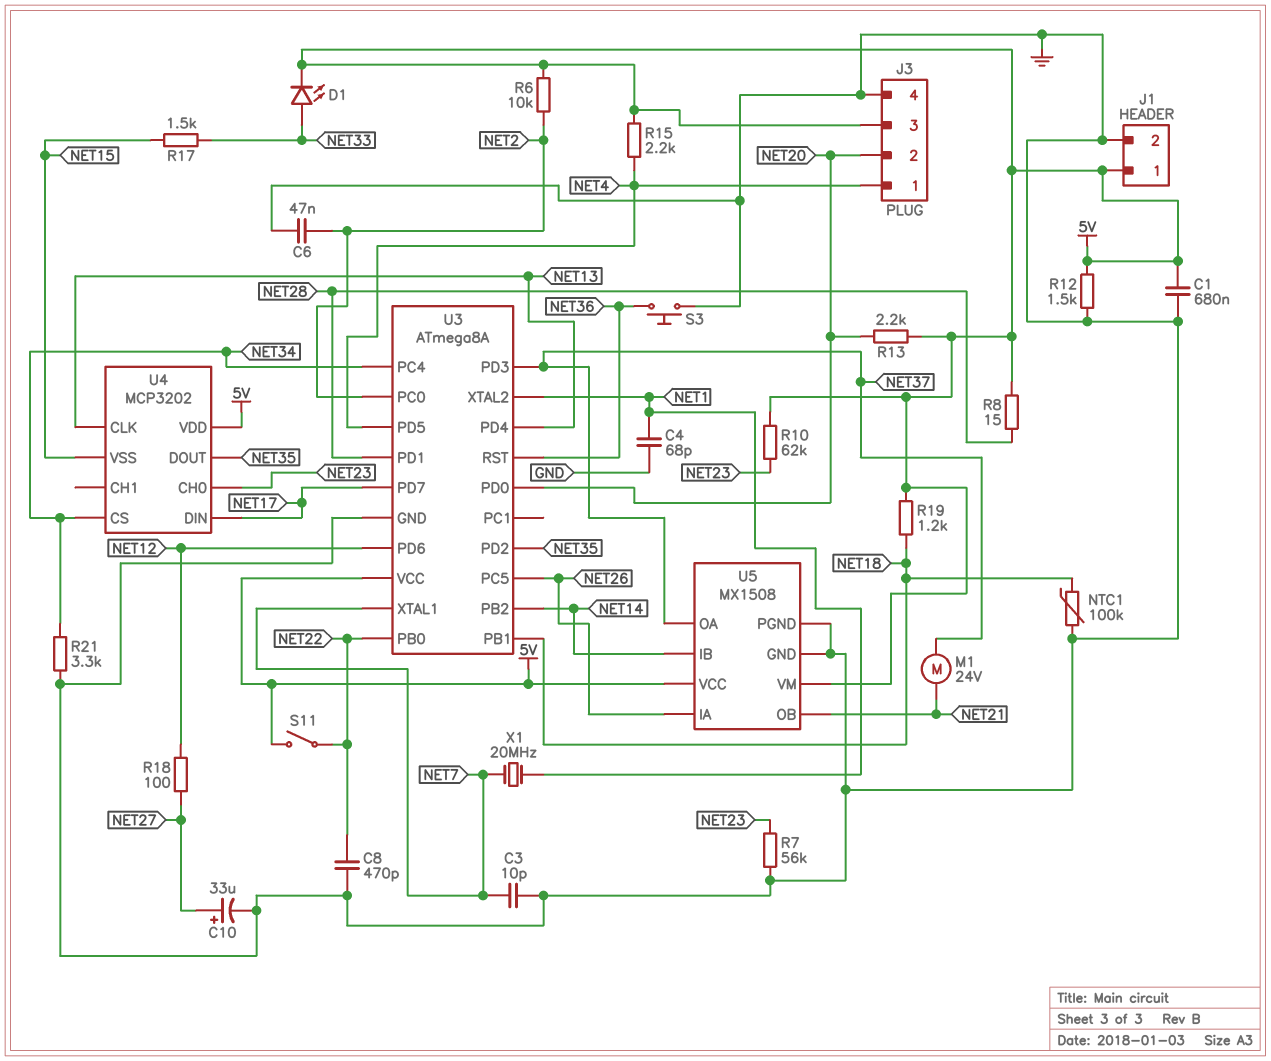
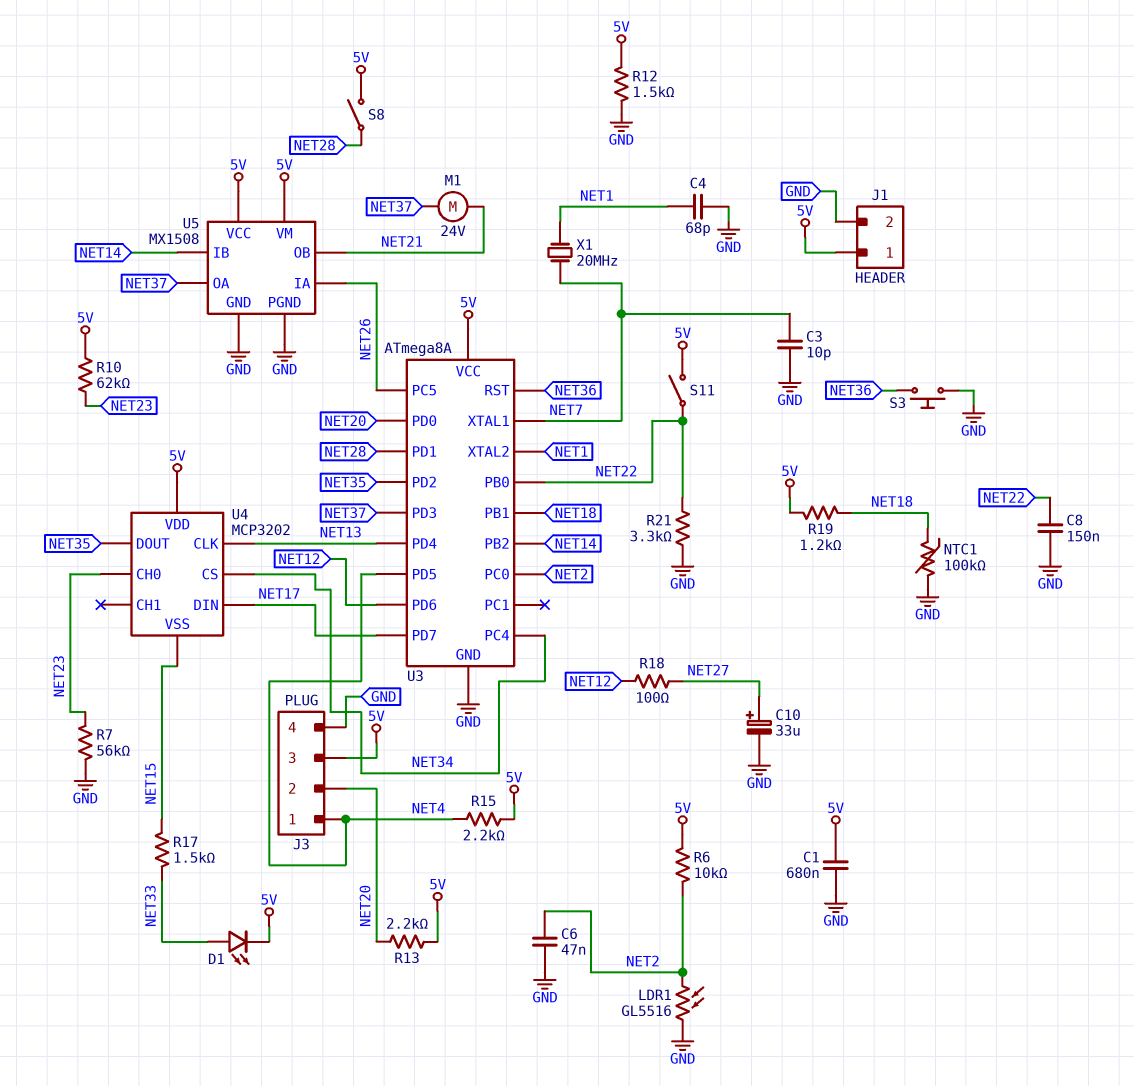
C8: 470pF (GND, NET22) -> 150nF (GND, NET22)
LDR1: none -> GL5516 (GND, NET2)
R8: 15 (5V, NET28) -> none
R21: 3.3k (GND, NET34) -> 3.3k (GND, NET22)
S8: none -> switch (5V, NET28)

